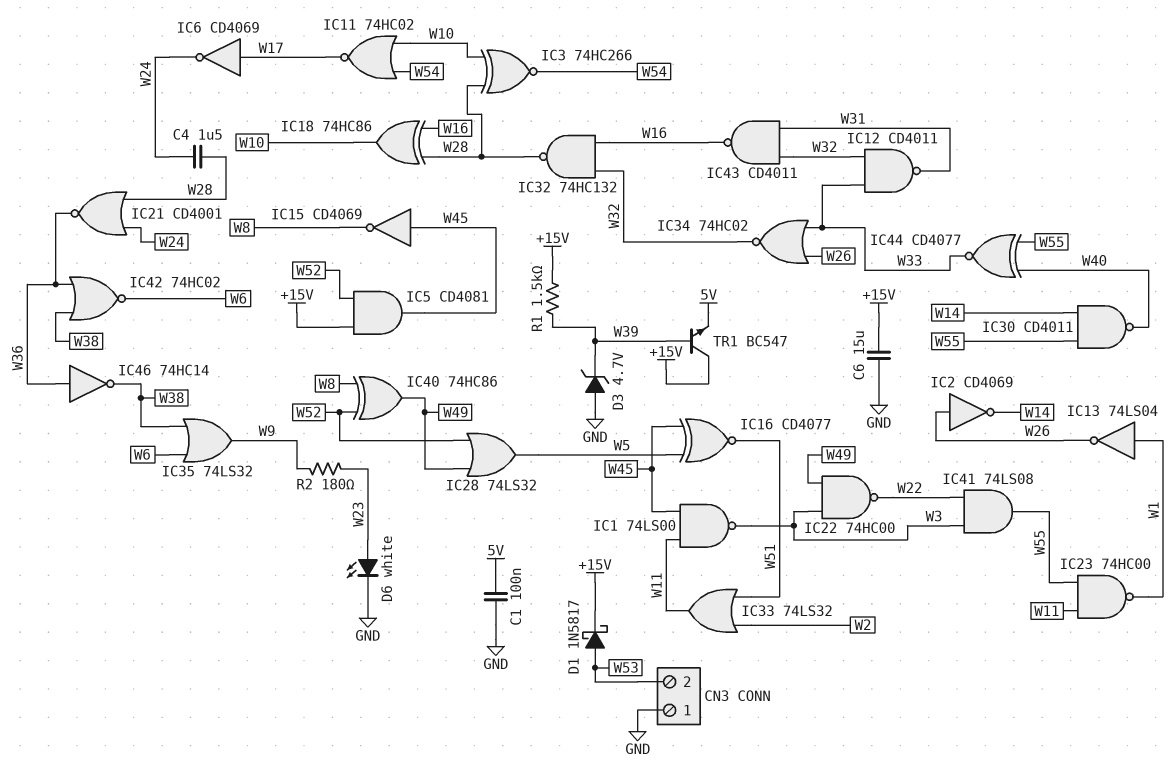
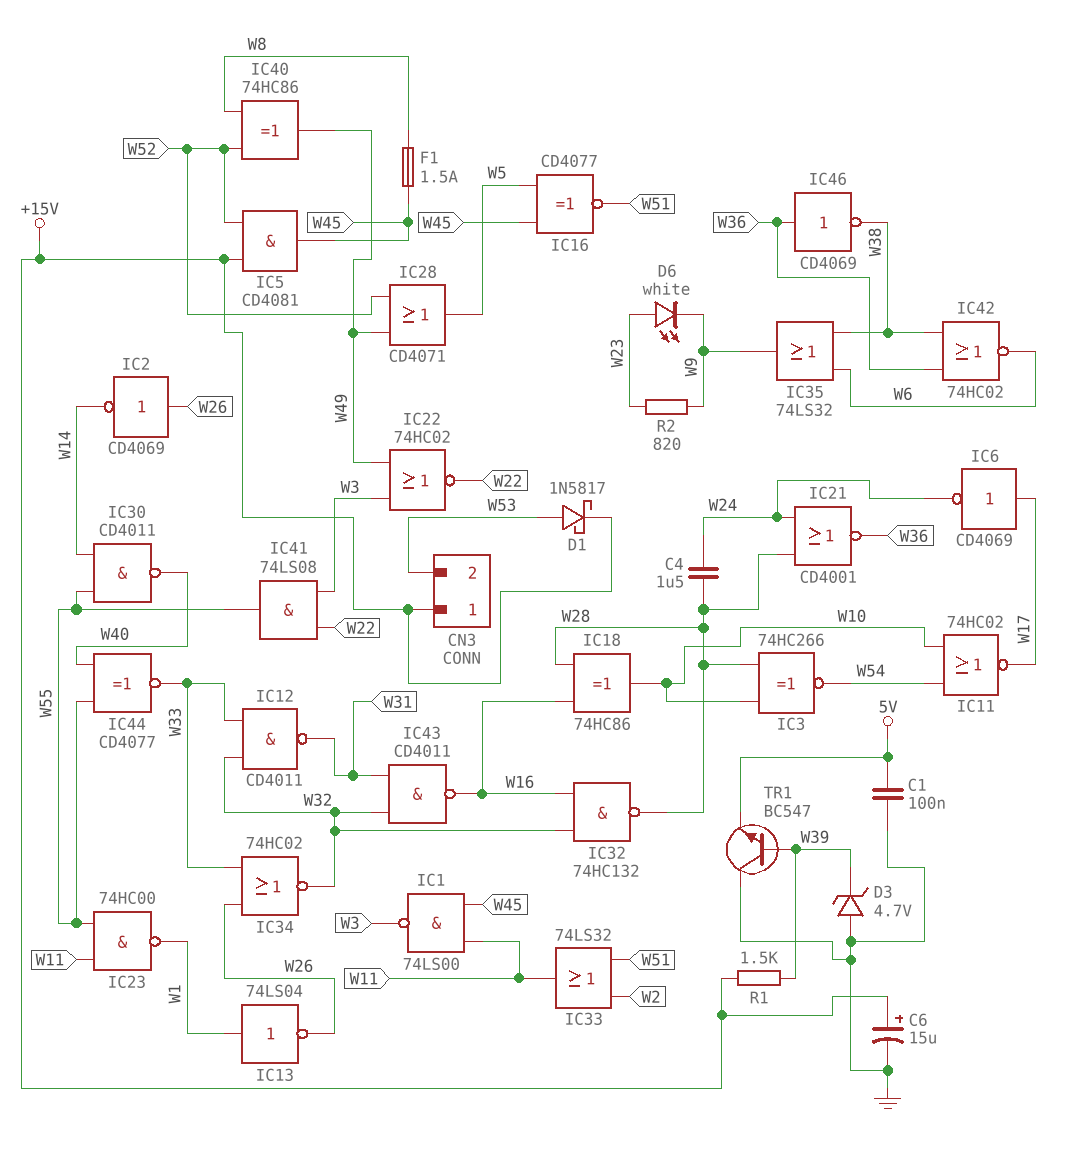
C6: 15uF (+15V, GND) -> 15uF (plus +15V, minus GND)
CN3 pin 1: GND -> +15V
D6: LED white (A W23, K GND) -> LED white (A W23, K W9)
F1: none -> 1.5A (W8, W45)
IC15: NOT CD4069 (in W45, out W8) -> none
IC22: NAND 74HC00 (in W3, in W49, out W22) -> NOR 74HC02 (in W3, in W49, out W22)
IC28: OR 74LS32 (in W49, in W52, out W5) -> OR CD4071 (in W49, in W52, out W5)
IC46: NOT 74HC14 (in W36, out W38) -> NOT CD4069 (in W36, out W38)
R2: 180 (W9, W23) -> 820 (W9, W23)
TR1: NPN BC547 (B W39, C +15V, E 5V) -> NPN BC547 (B W39, C GND, E 5V)

